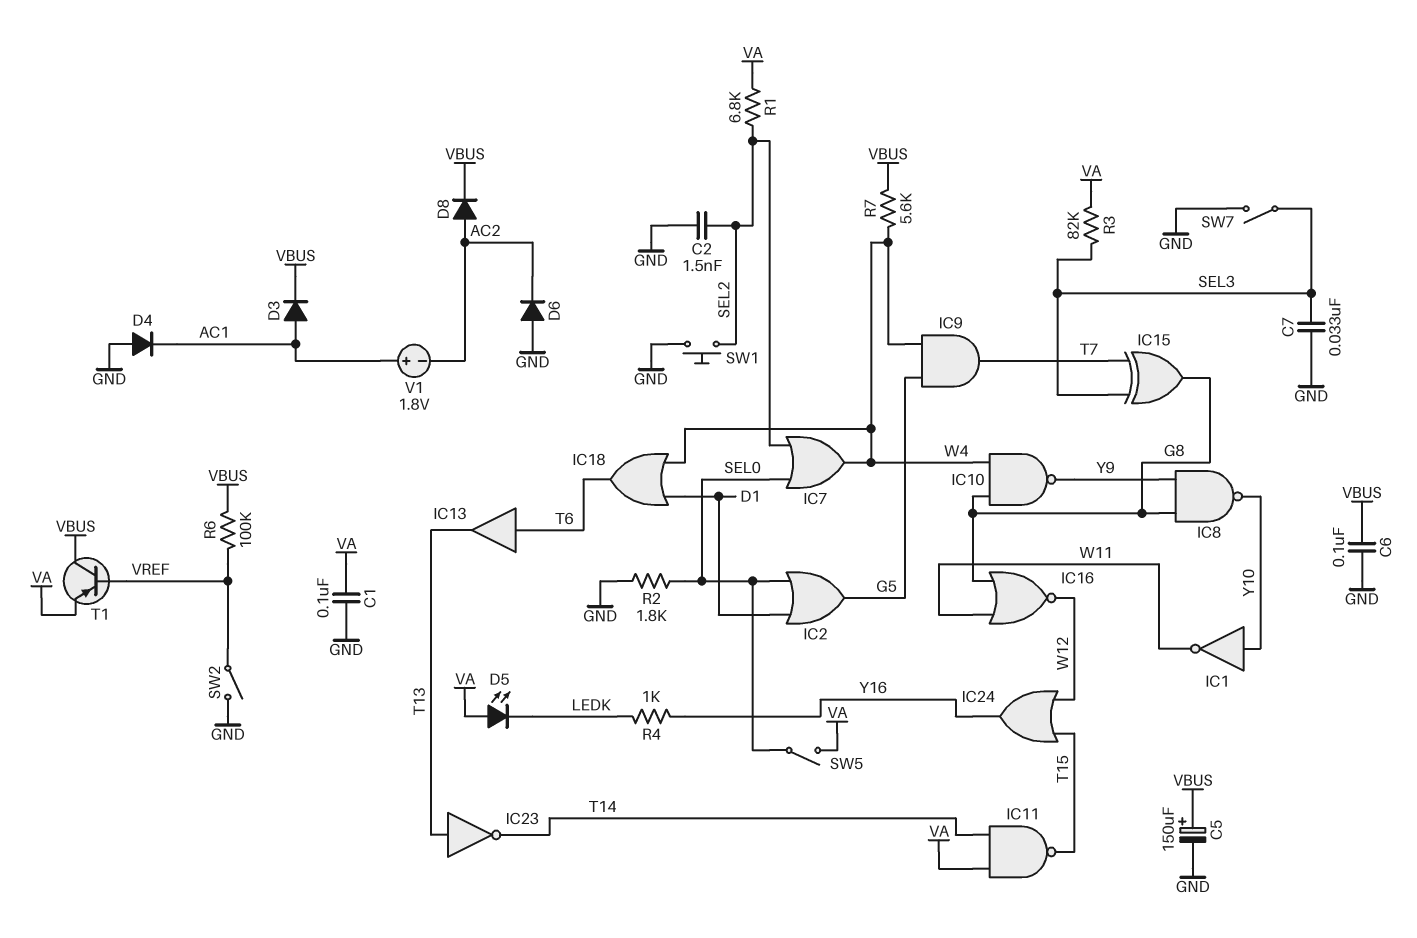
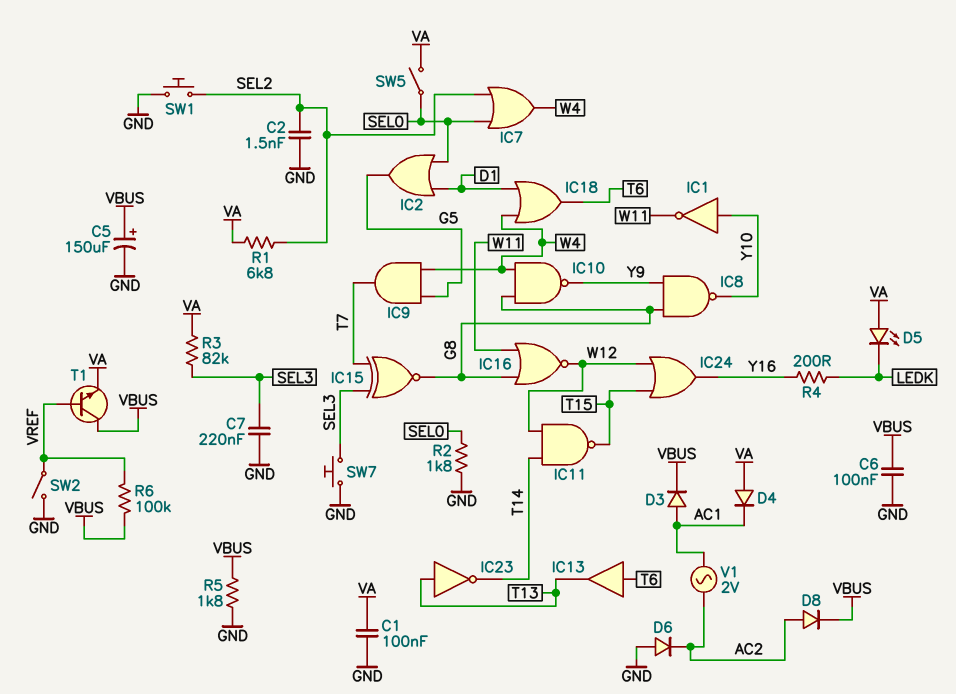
C7: 33nF (GND, SEL3) -> 220nF (GND, SEL3)
D4: diode (A GND, K AC1) -> diode (A VA, K AC1)
IC11: NAND (in T14, in VA, out T15) -> NAND (in T14, in W12, out T15)
IC15: XOR (in SEL3, in T7, out G8) -> XNOR (in SEL3, in T7, out G8)
R4: 1k (LEDK, Y16) -> 200 (LEDK, Y16)
R5: none -> 1.8k (GND, VBUS)
R7: 5.6k (VBUS, W4) -> none
SW7: switch (GND, SEL3) -> button (GND, SEL3)
T1: PNP (B VREF, C VBUS, E VA) -> NPN (B VREF, C VBUS, E VA)
V1: 1.8V (plus AC1, minus AC2) -> AC 2V (AC1, AC2)

